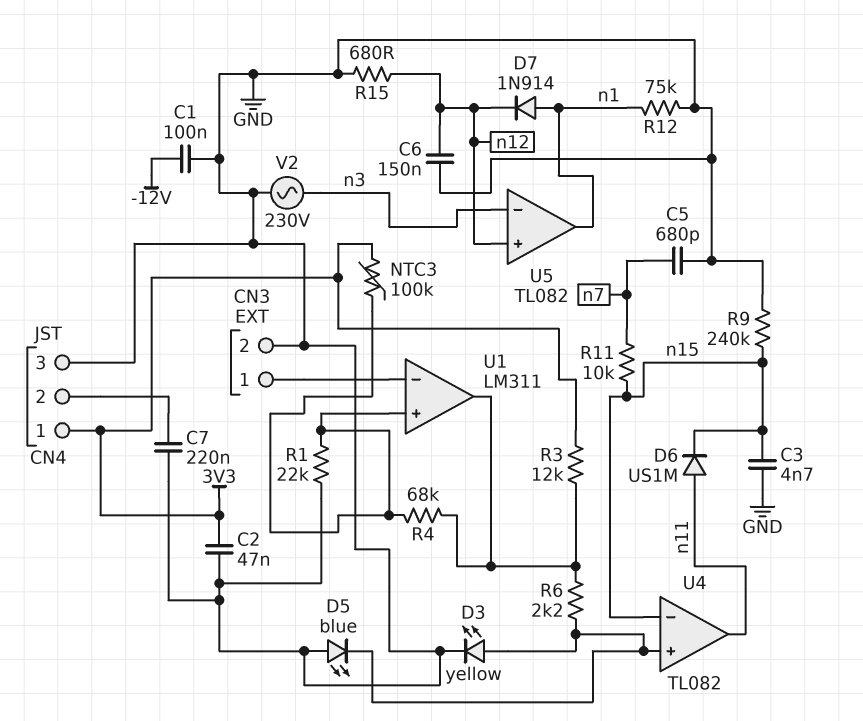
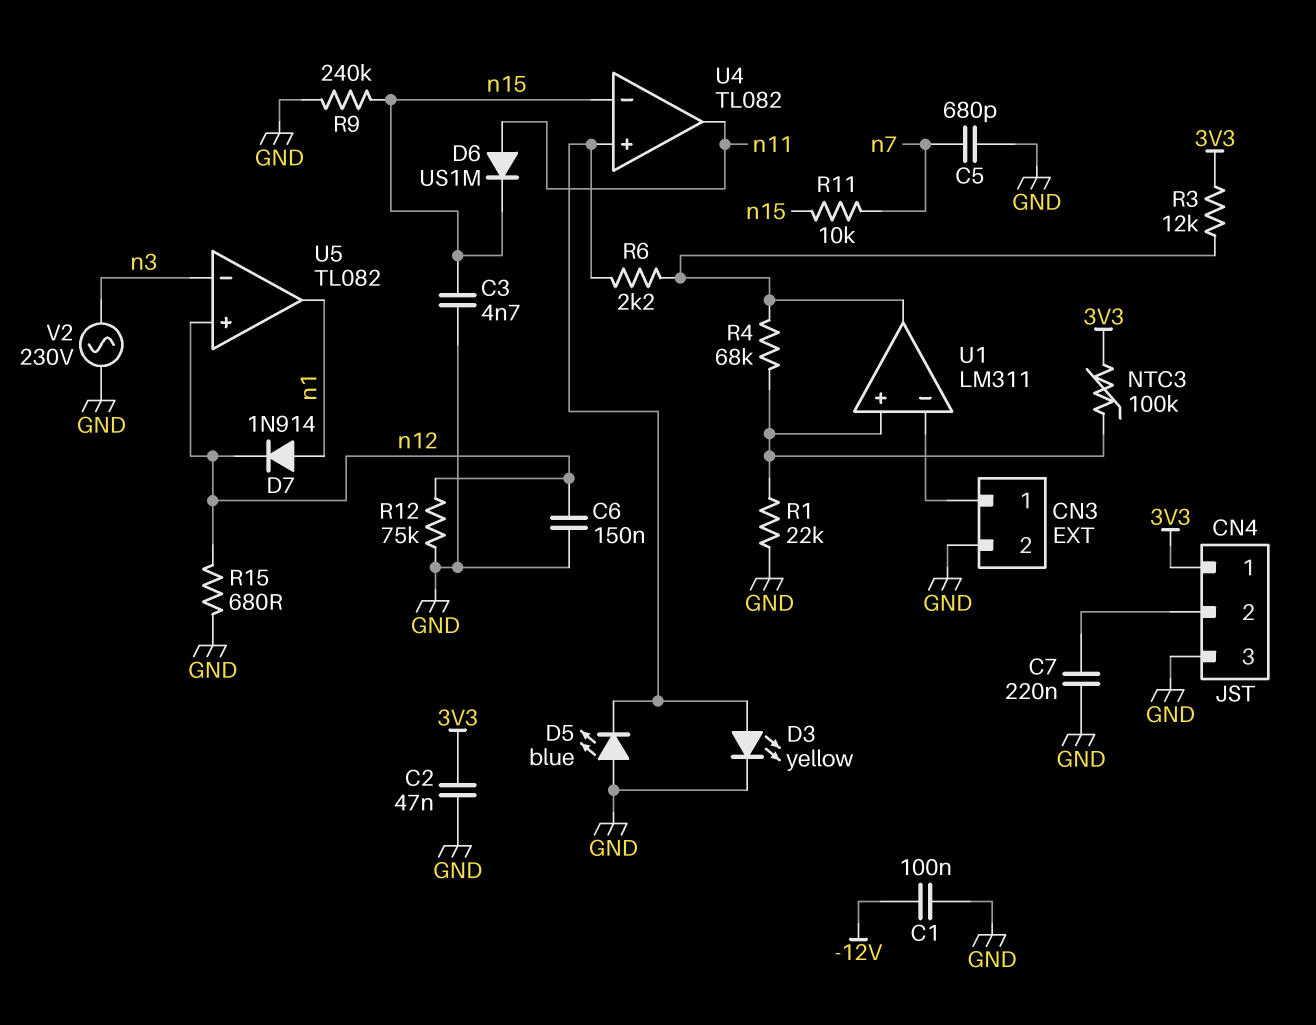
R12: 75k (GND, n1) -> 75k (GND, n12)

